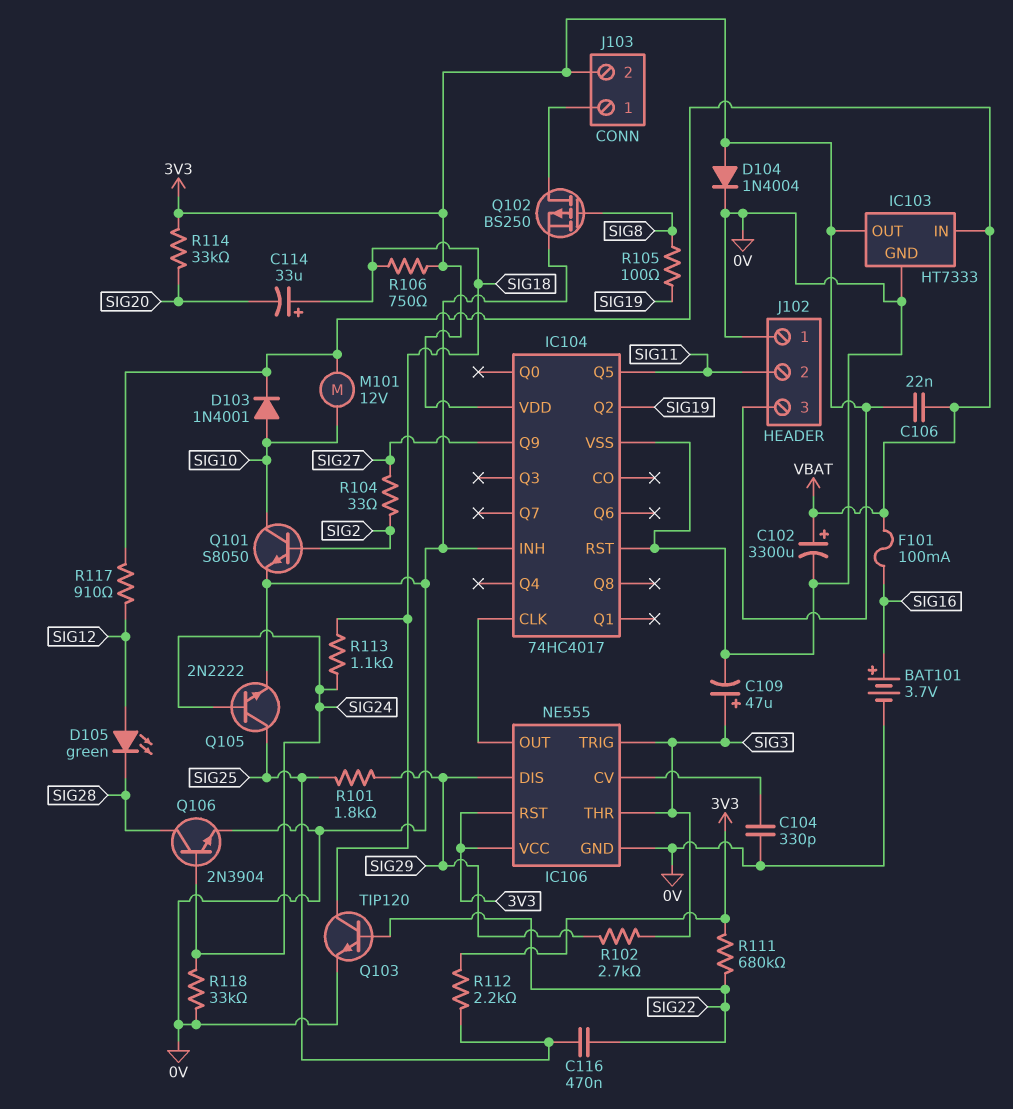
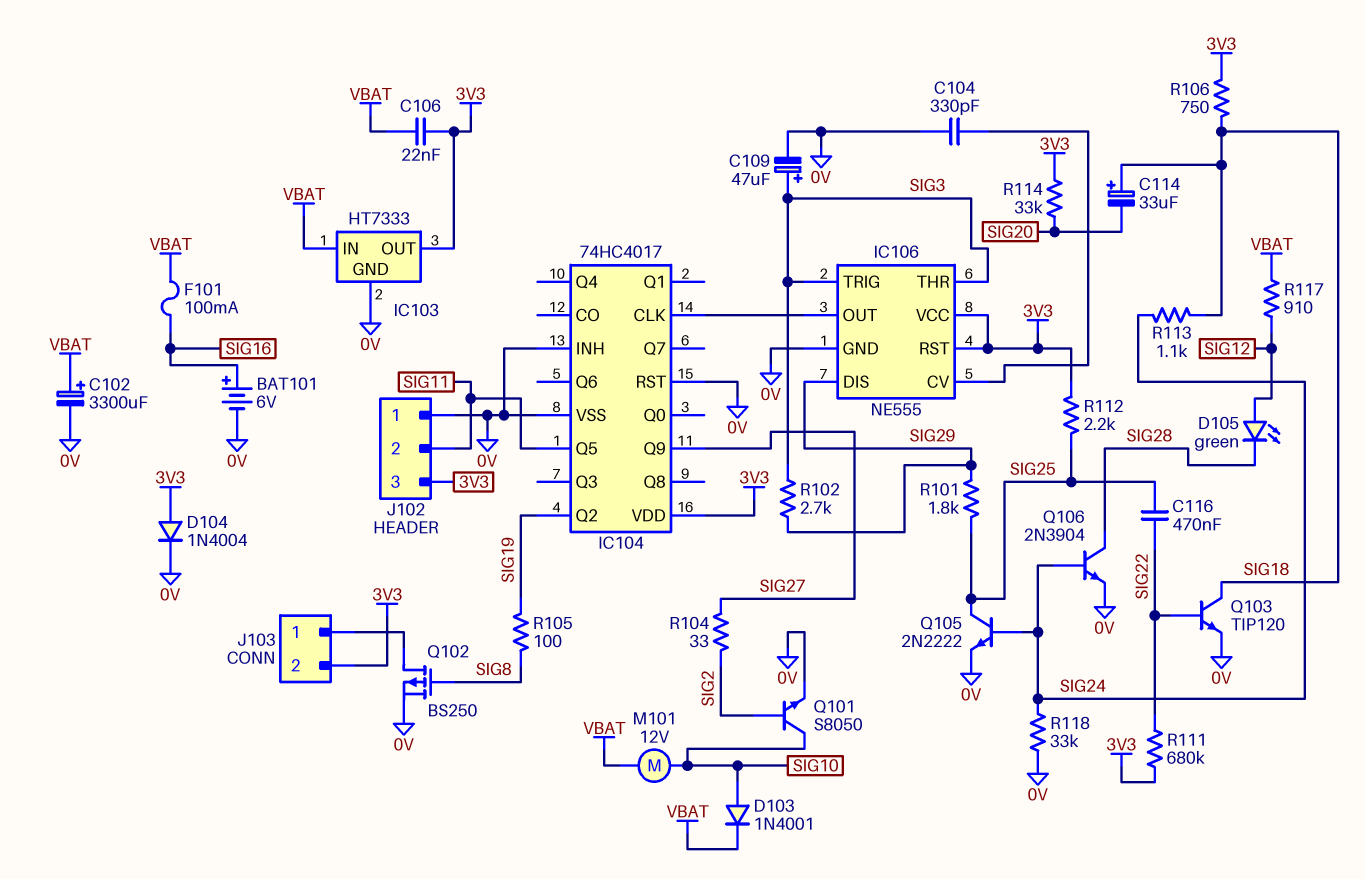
BAT101: 3.7V (plus SIG16, minus 0V) -> 6V (plus SIG16, minus 0V)

